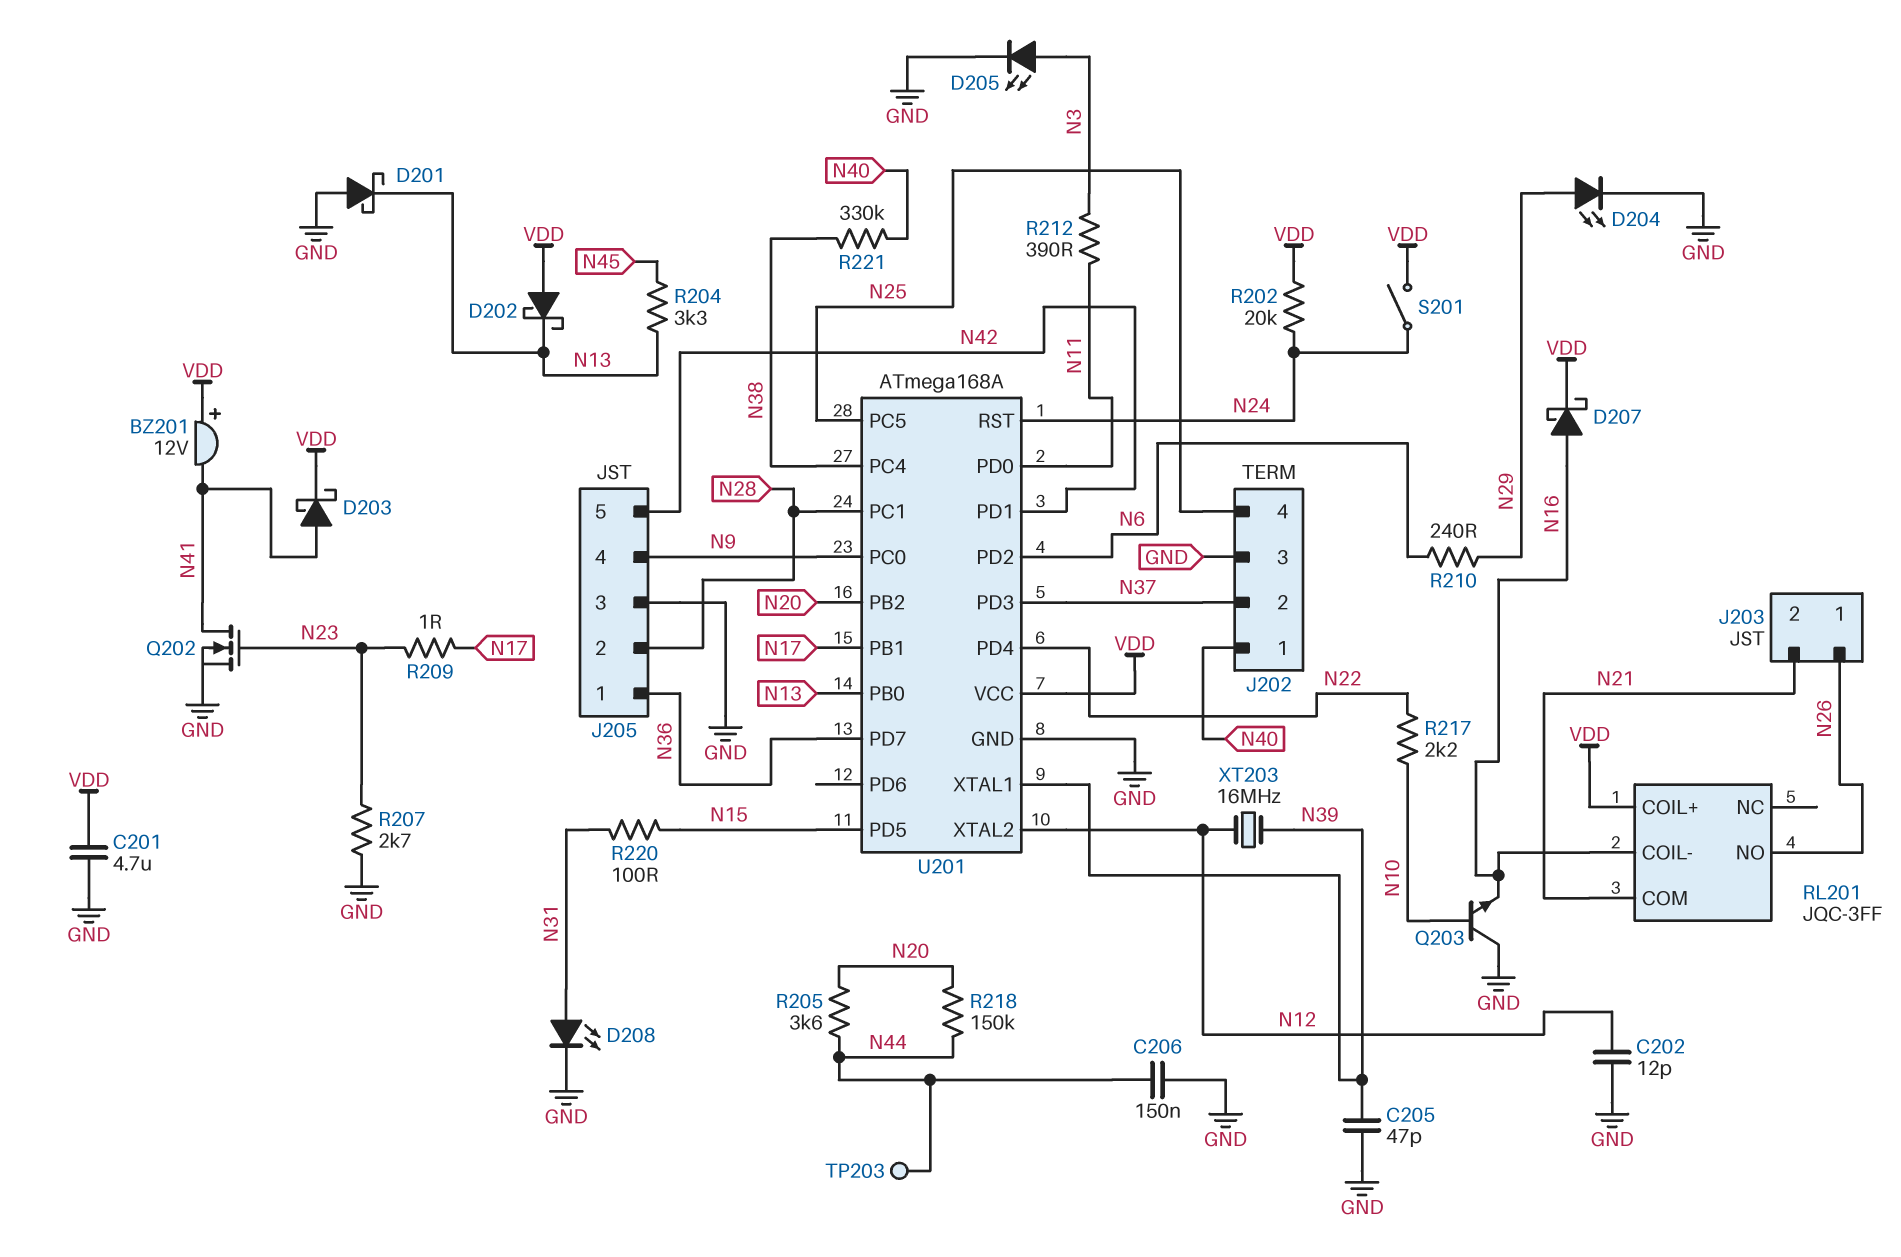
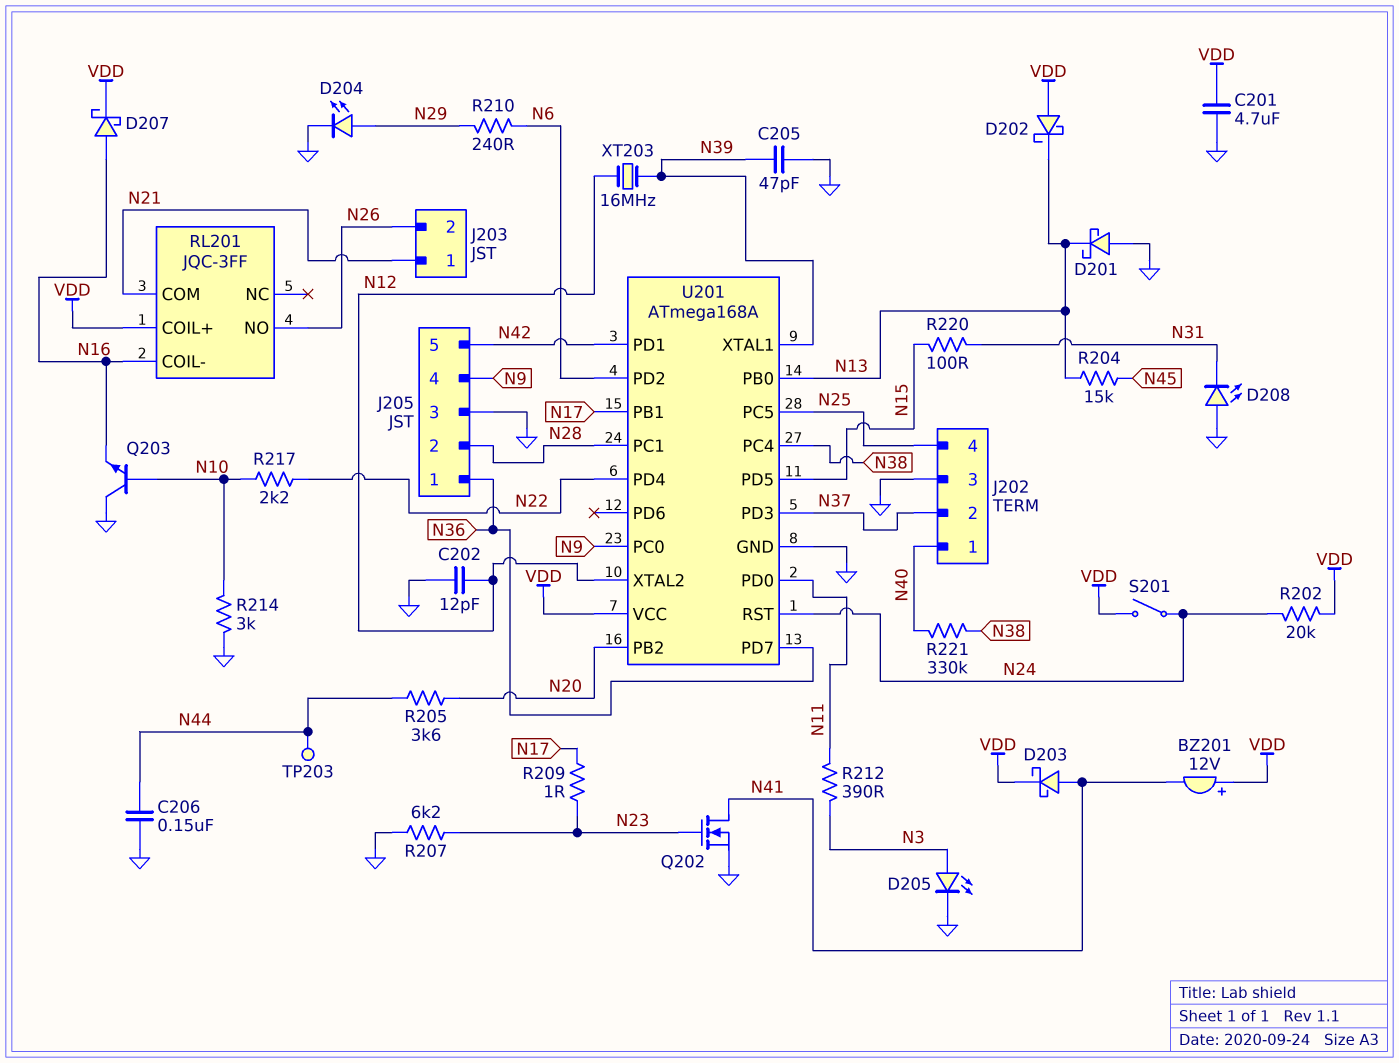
D208: LED (A N31, K GND) -> LED (A GND, K N31)
J203 pin 1: N26 -> N21
J203 pin 2: N21 -> N26
R204: 3.3k (N13, N45) -> 15k (N13, N45)
R207: 2.7k (GND, N23) -> 6.2k (GND, N23)
R214: none -> 3k (GND, N10)
R218: 150k (N20, N44) -> none

